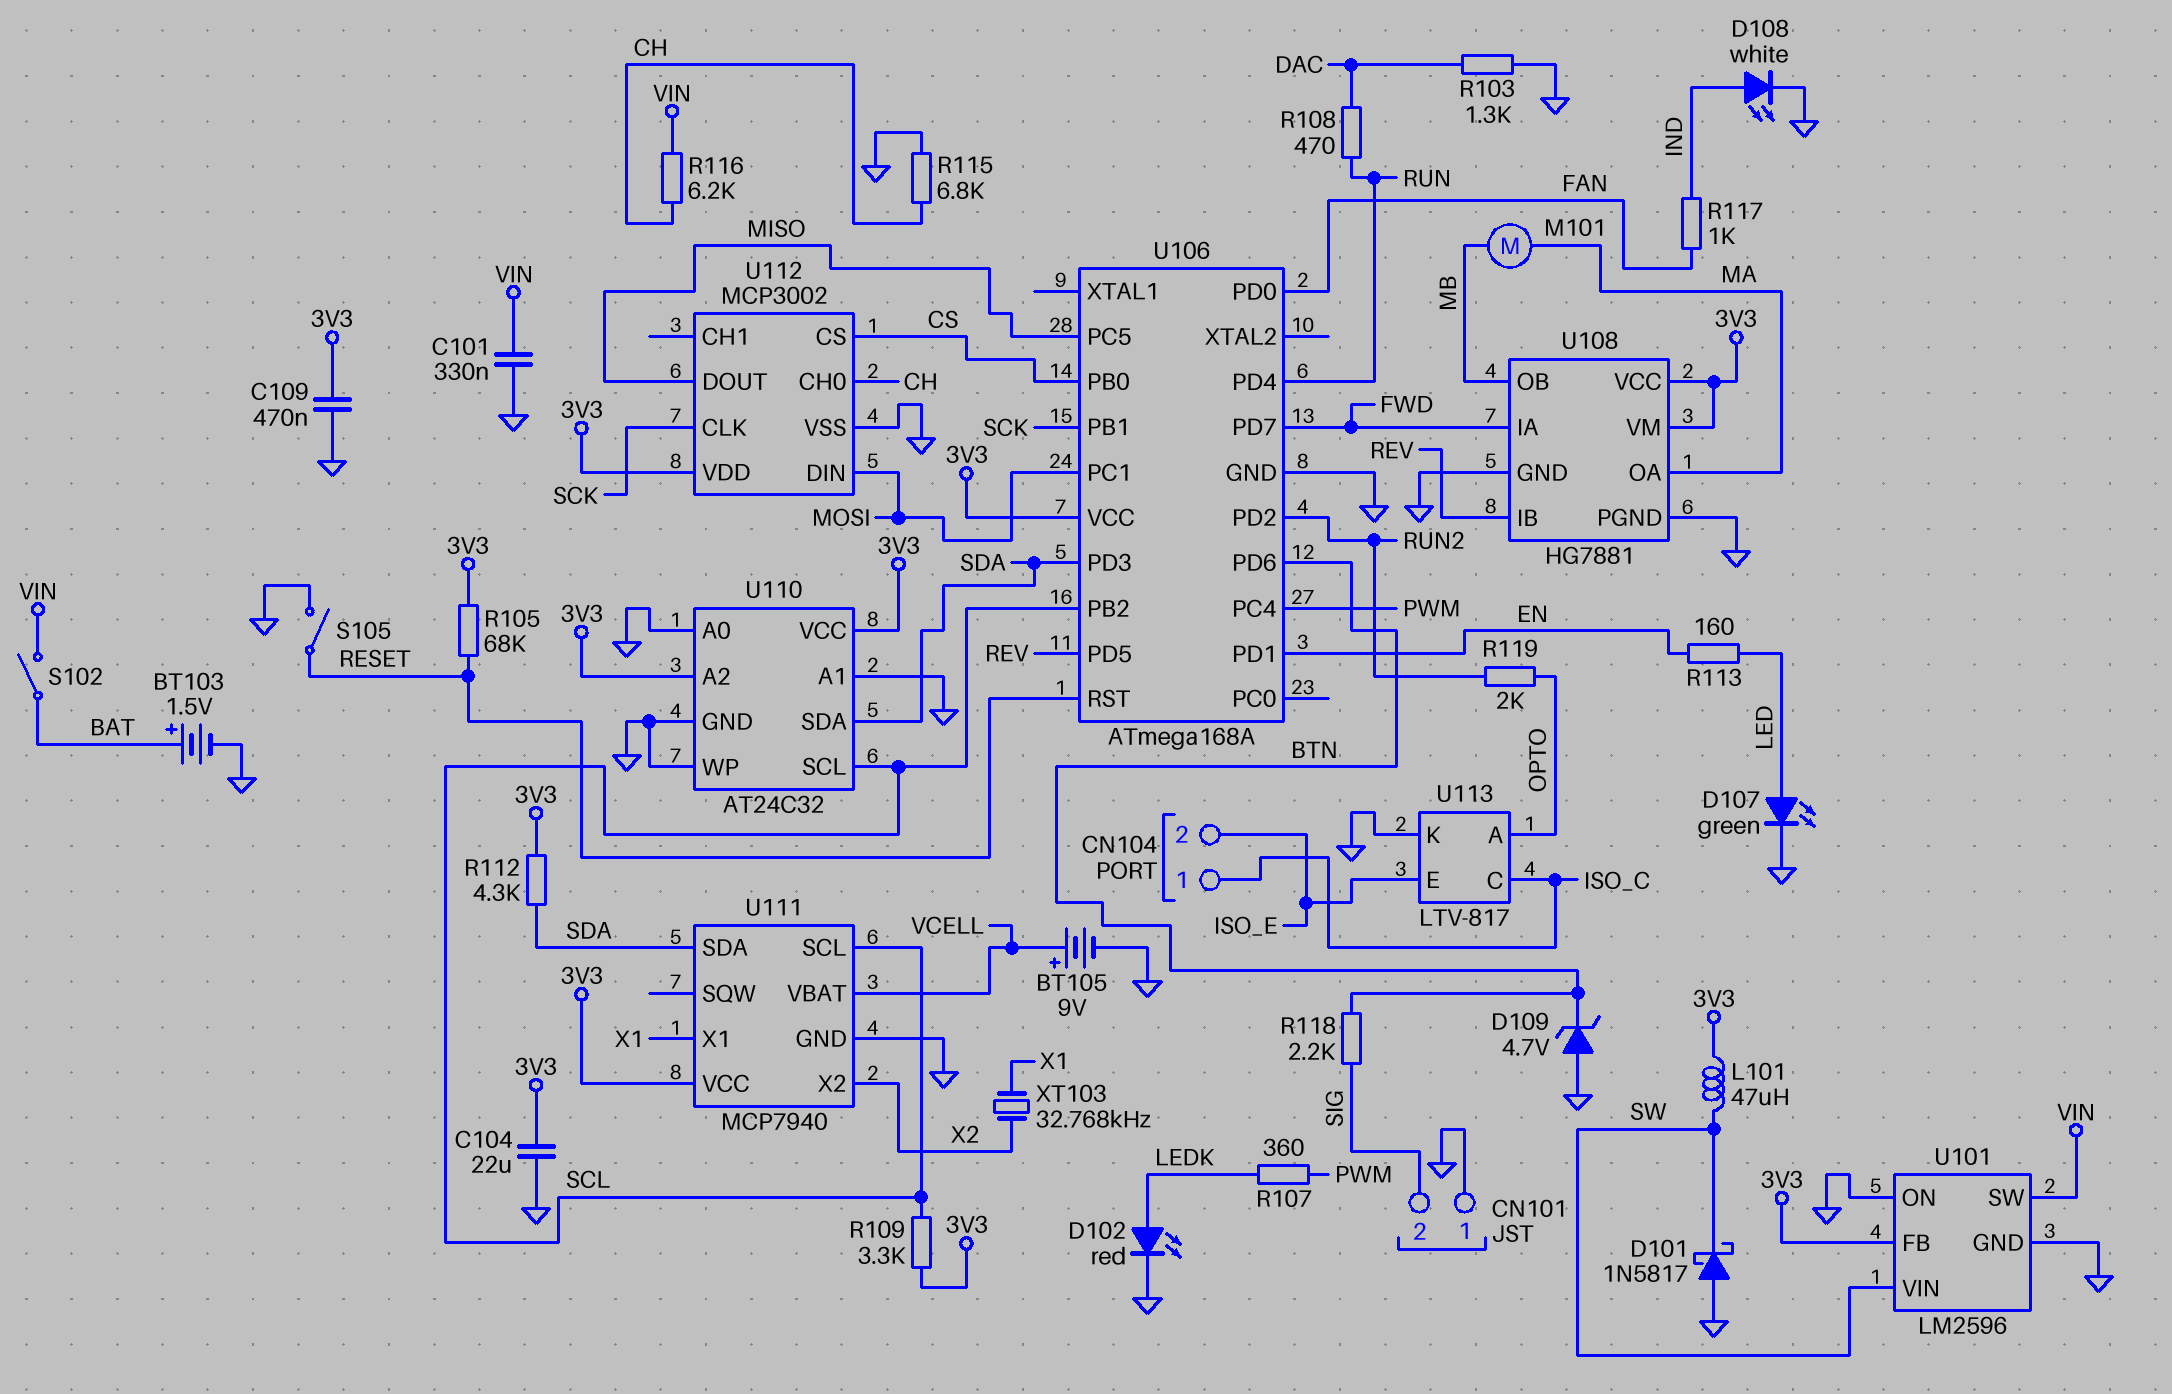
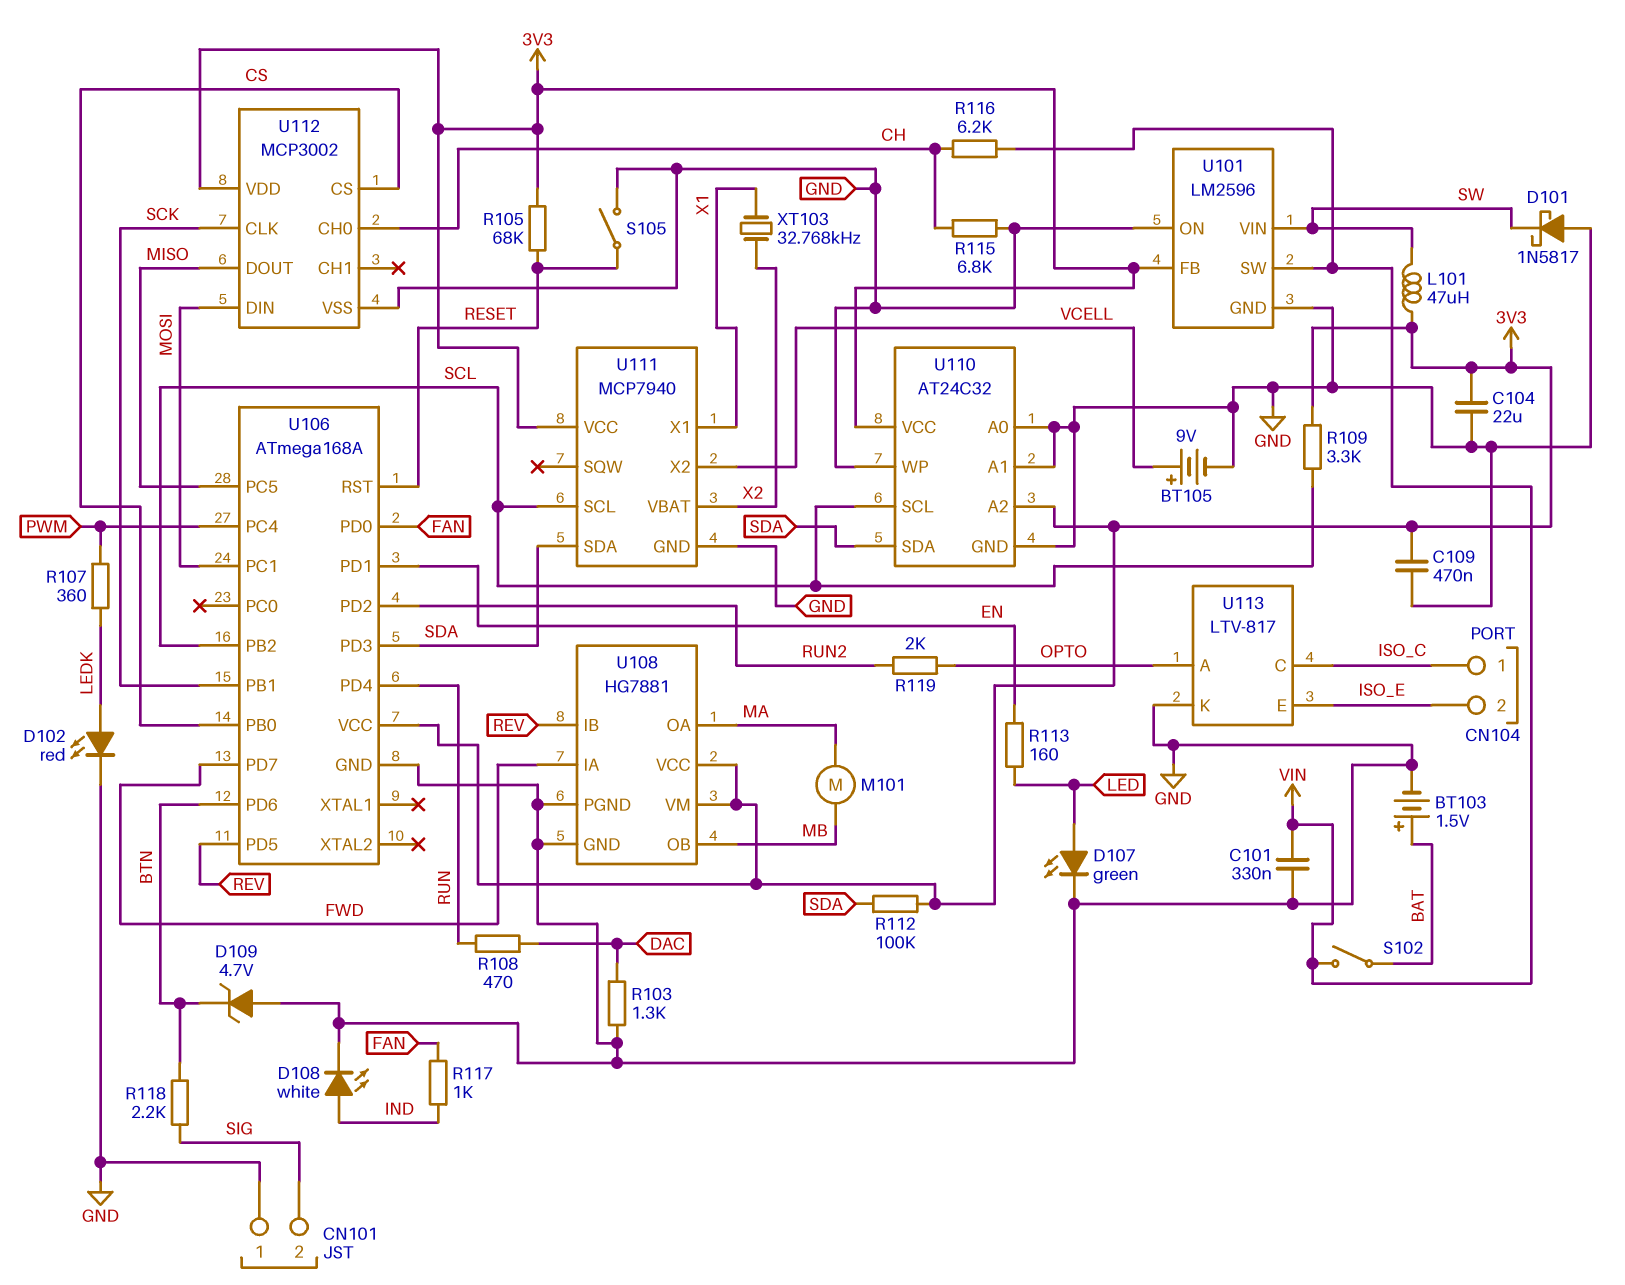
R112: 4.3k (3V3, SDA) -> 100k (3V3, SDA)
U111 pin VBAT: VCELL -> X2
U111 pin X2: X2 -> VCELL

